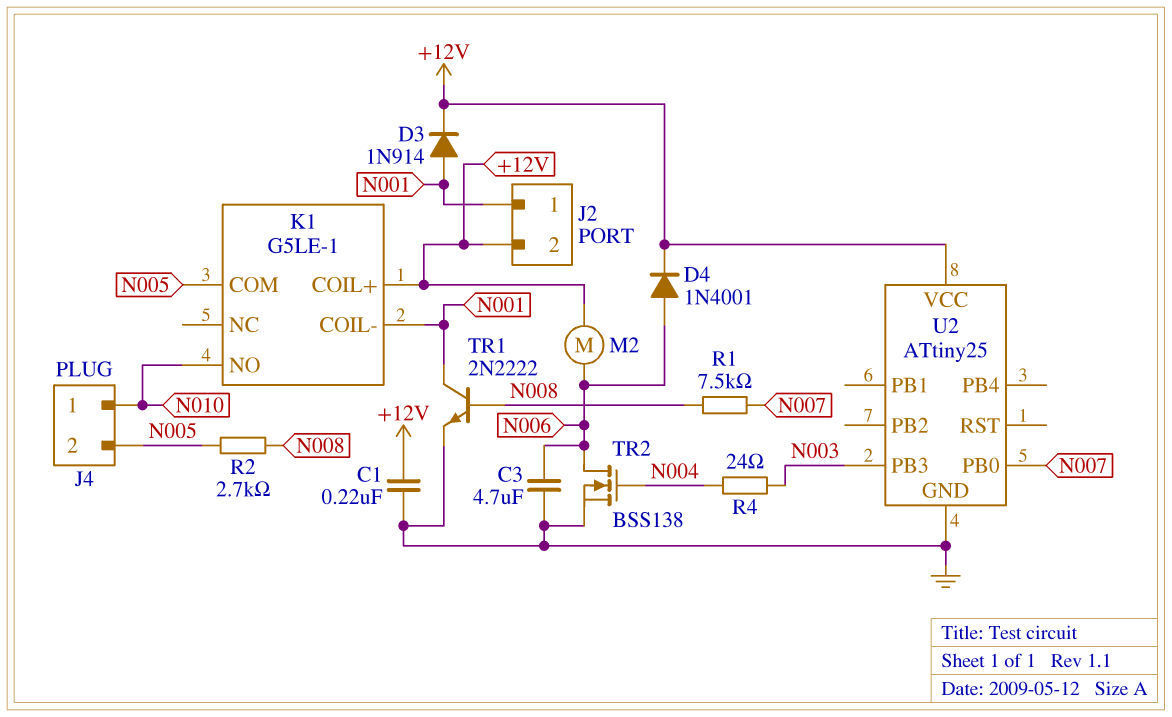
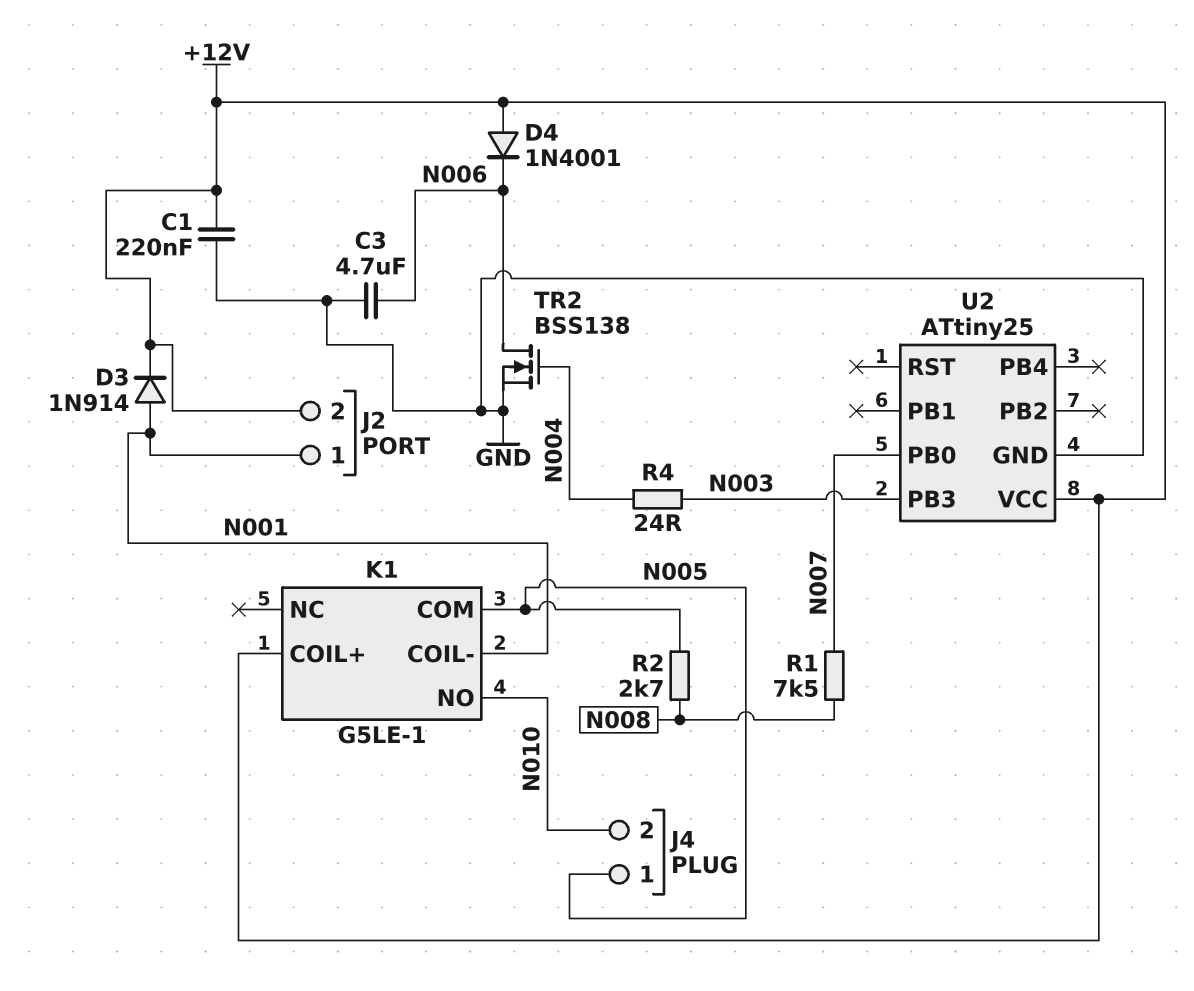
D4: diode 1N4001 (A N006, K +12V) -> diode 1N4001 (A +12V, K N006)
J4 pin 1: N010 -> N005
J4 pin 2: N005 -> N010
M2: motor (+12V, N006) -> none
TR1: NPN 2N2222 (B N008, C N001, E GND) -> none

